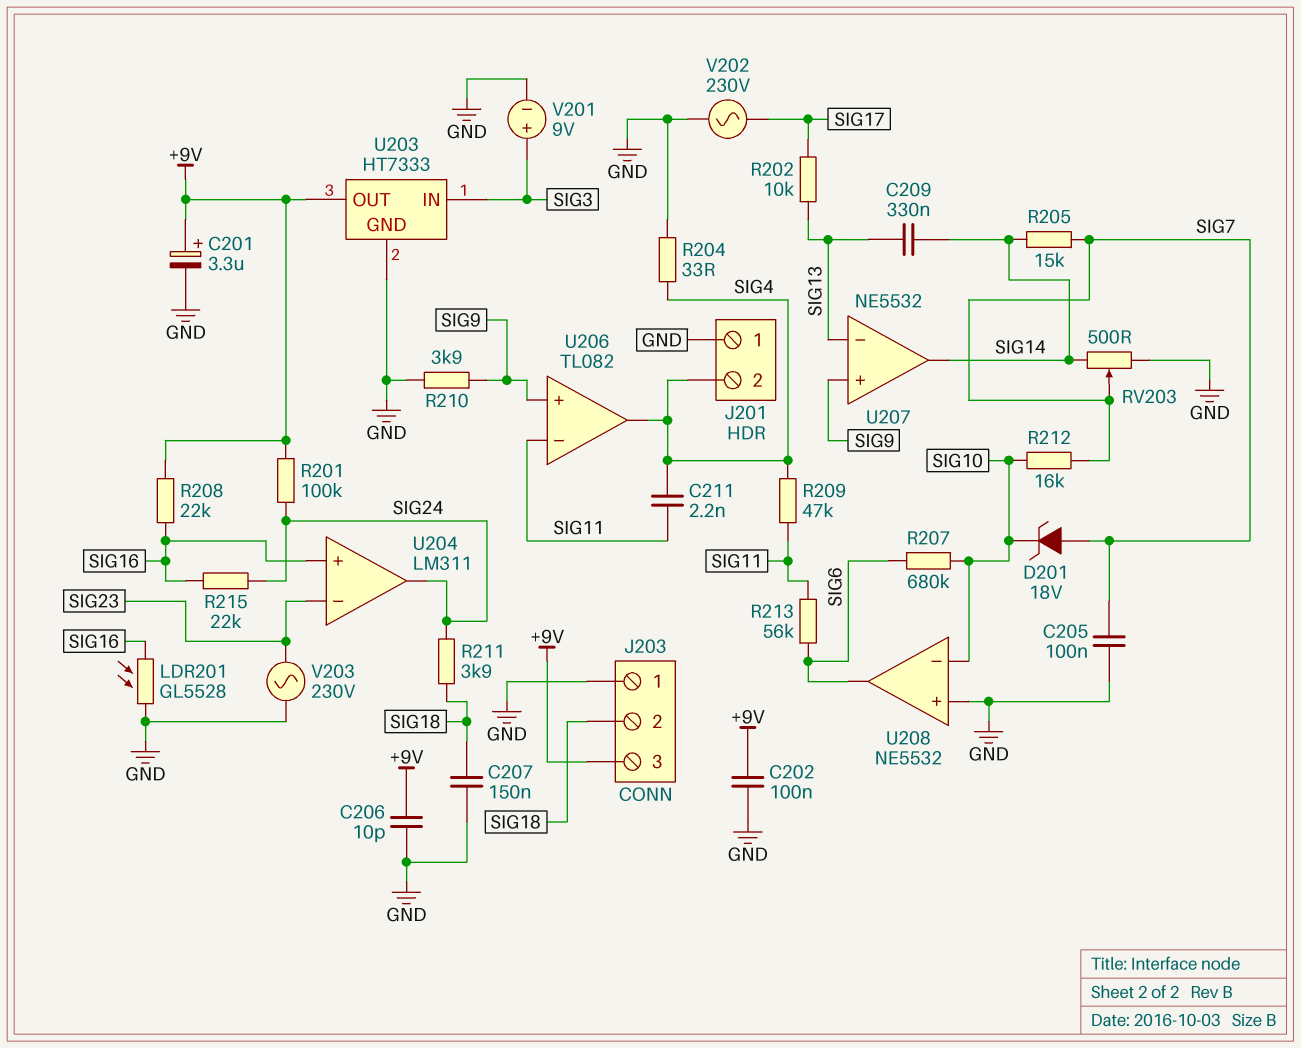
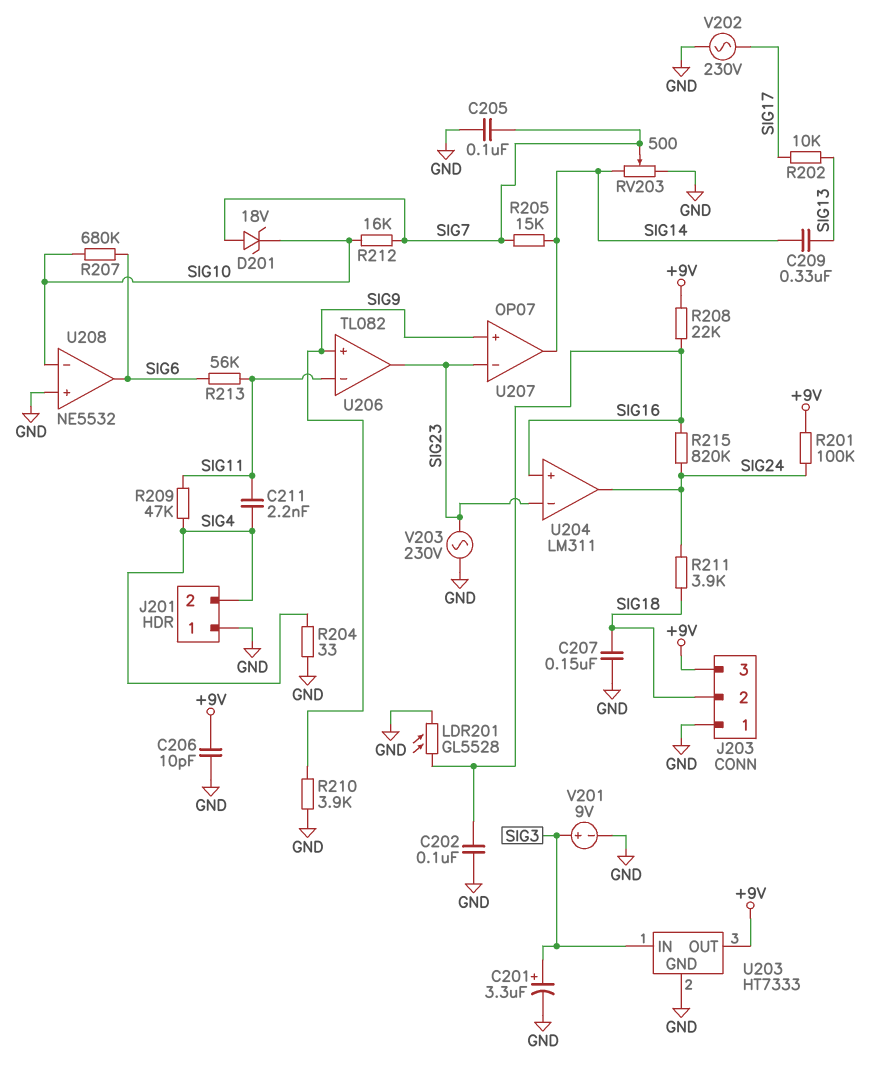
C201: 3.3uF (plus +9V, minus GND) -> 3.3uF (plus SIG3, minus GND)
C202: 100nF (+9V, GND) -> 100nF (GND, SIG16)
R215: 22k (SIG16, SIG24) -> 820k (SIG16, SIG24)
U206 pin out: SIG4 -> SIG23
U207: NE5532 -> OP07
U207 pin in-: SIG13 -> SIG23

